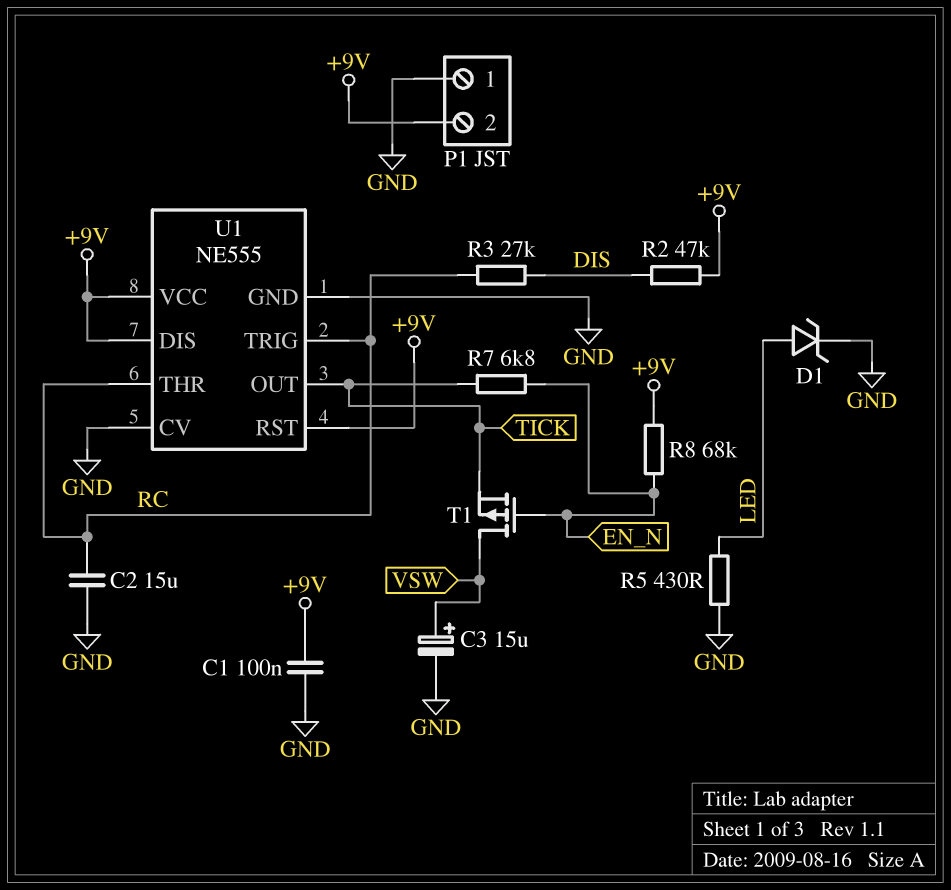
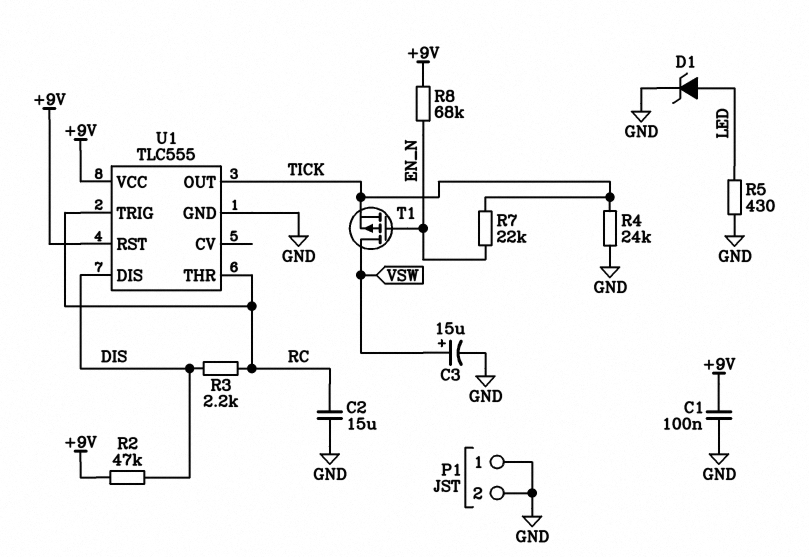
P1 pin 2: +9V -> GND
R3: 27k (DIS, RC) -> 2.2k (DIS, RC)
R4: none -> 24k (GND, TICK)
R7: 6.8k (EN_N, TICK) -> 22k (EN_N, TICK)
U1: NE555 -> TLC555
U1 pin CV: GND -> none
U1 pin DIS: +9V -> DIS

